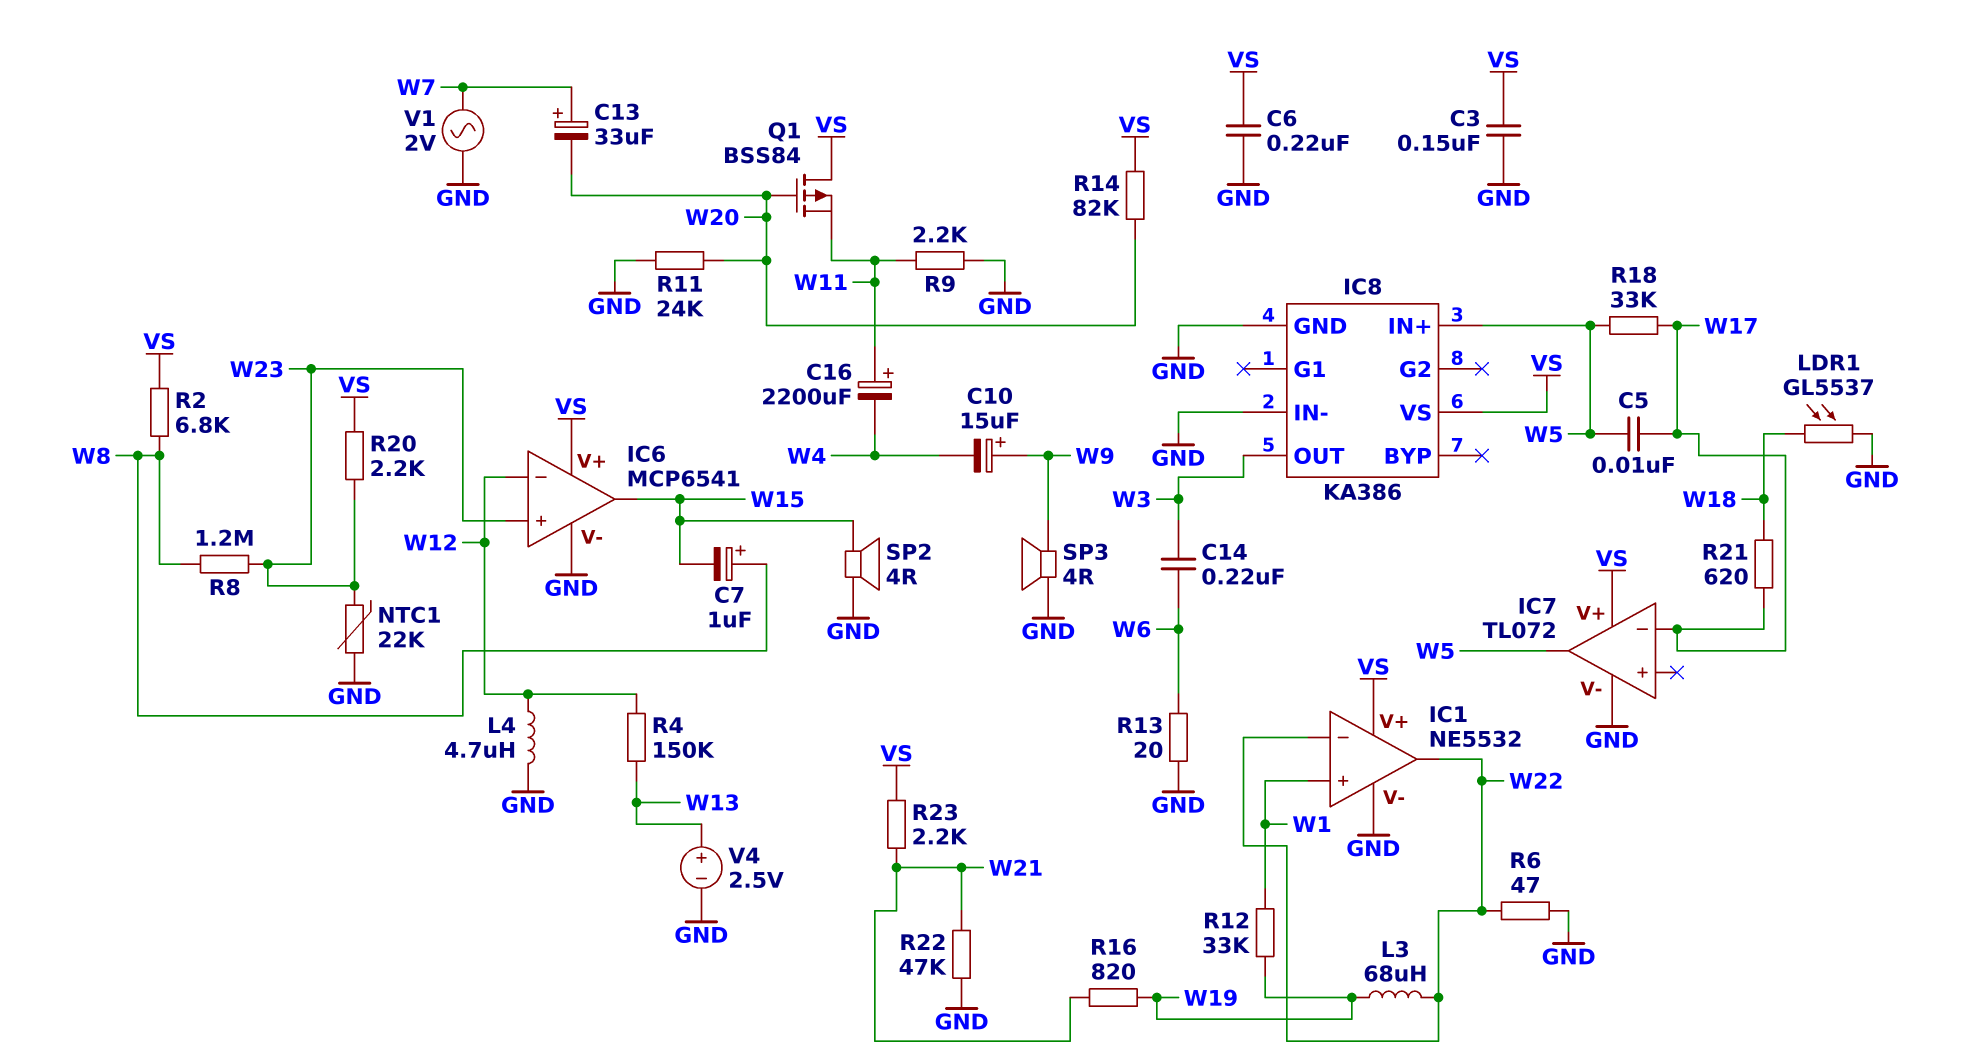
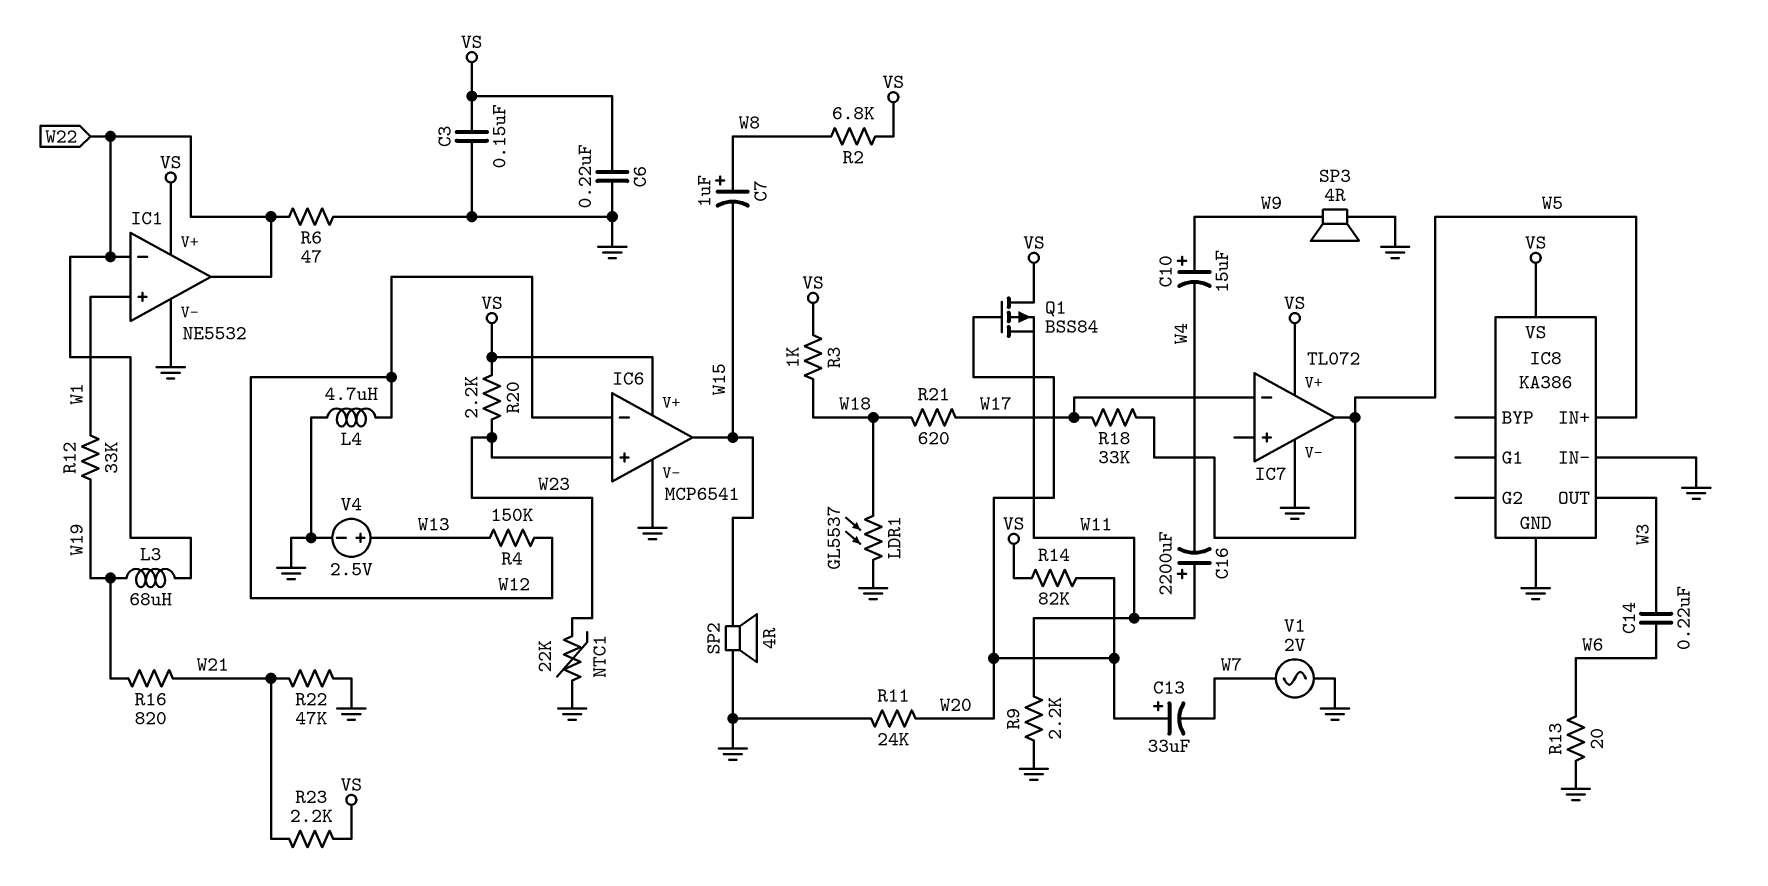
C5: 10nF (W5, W17) -> none
C13: 33uF (plus W7, minus W20) -> 33uF (plus W20, minus W7)
R3: none -> 1k (VS, W18)
R8: 1.2M (W8, W23) -> none

